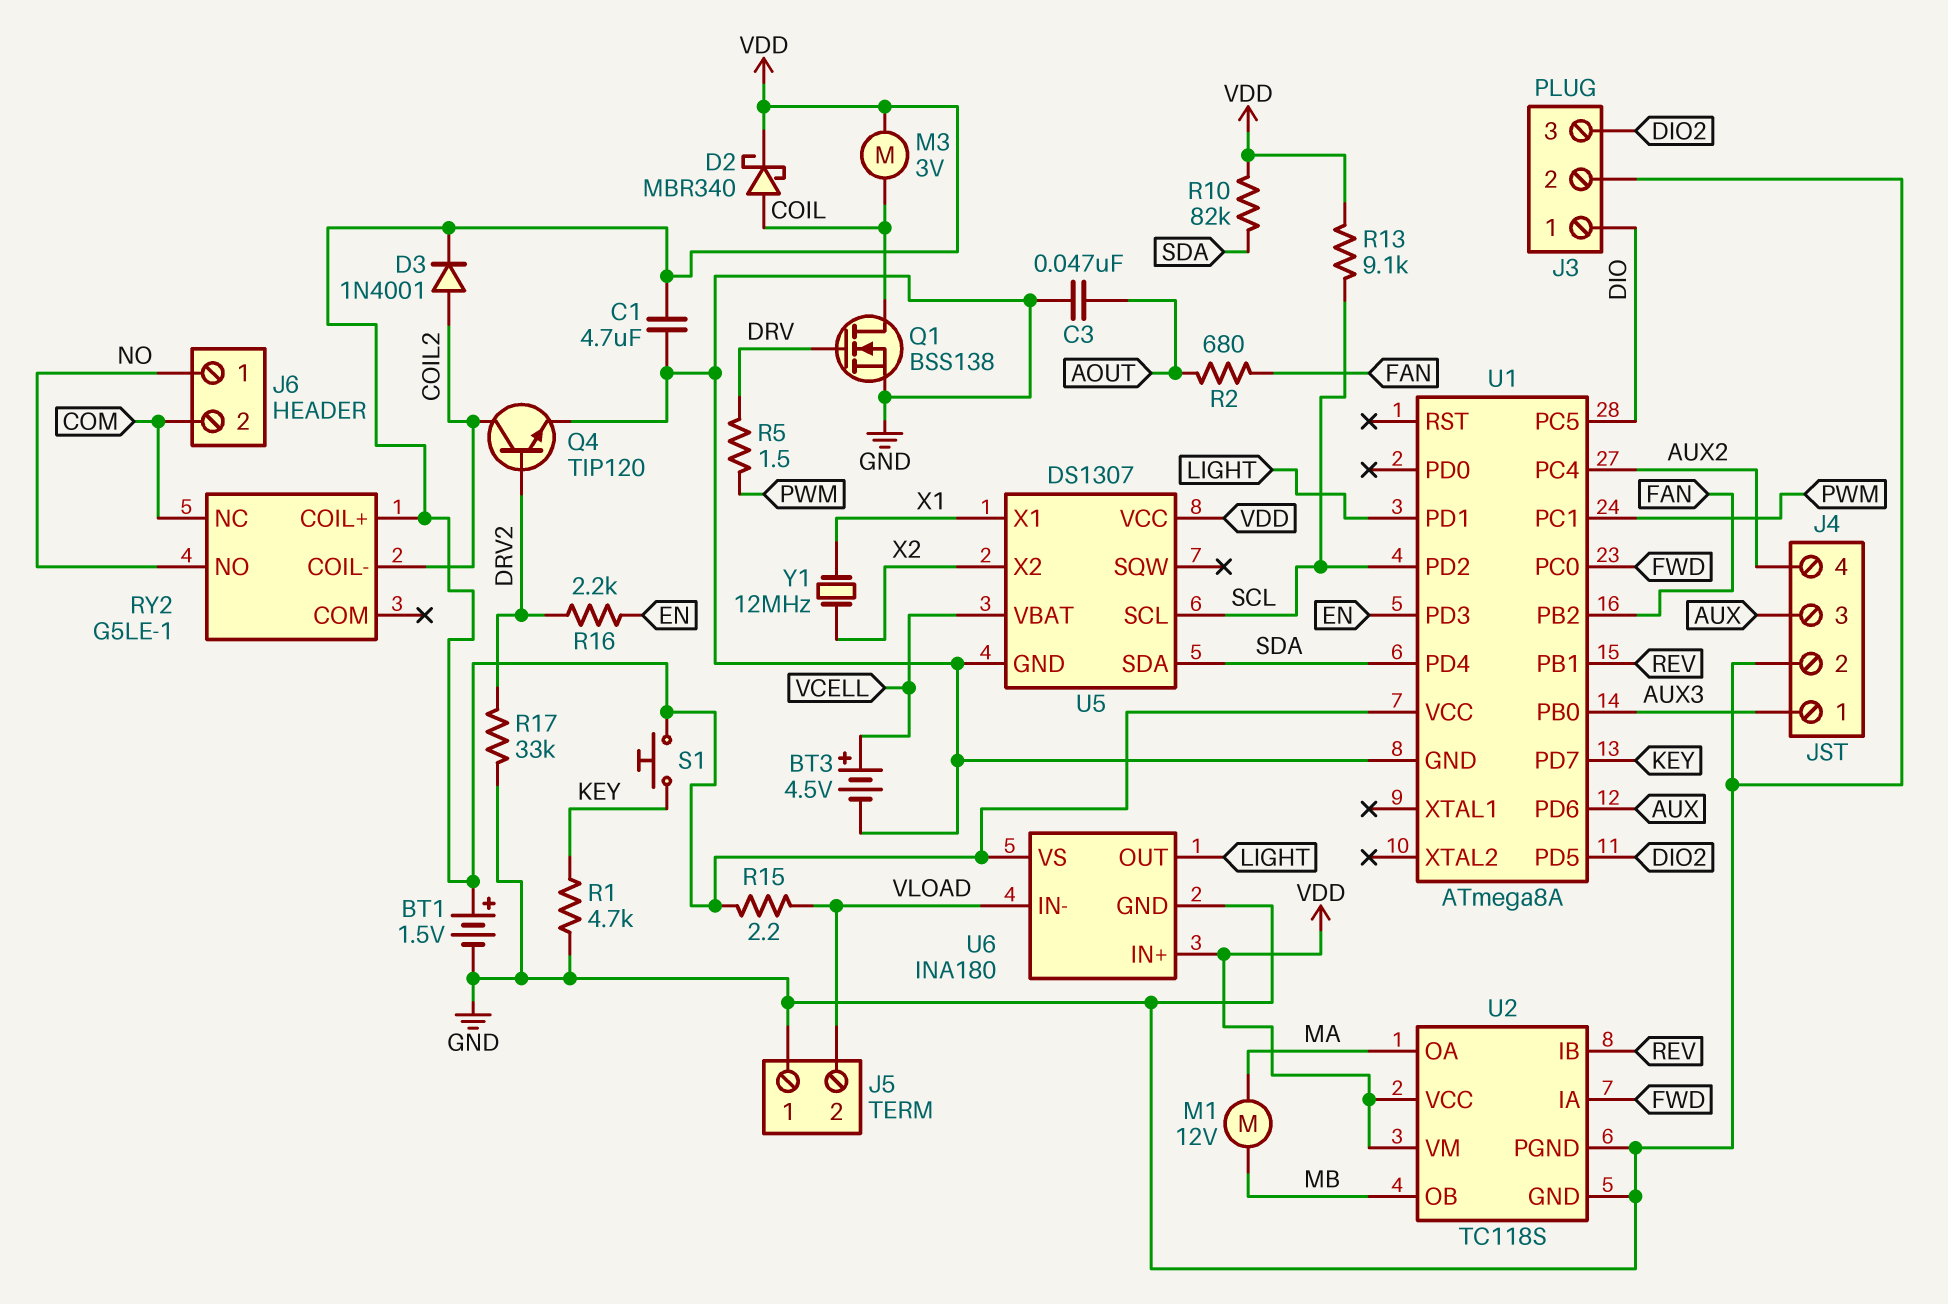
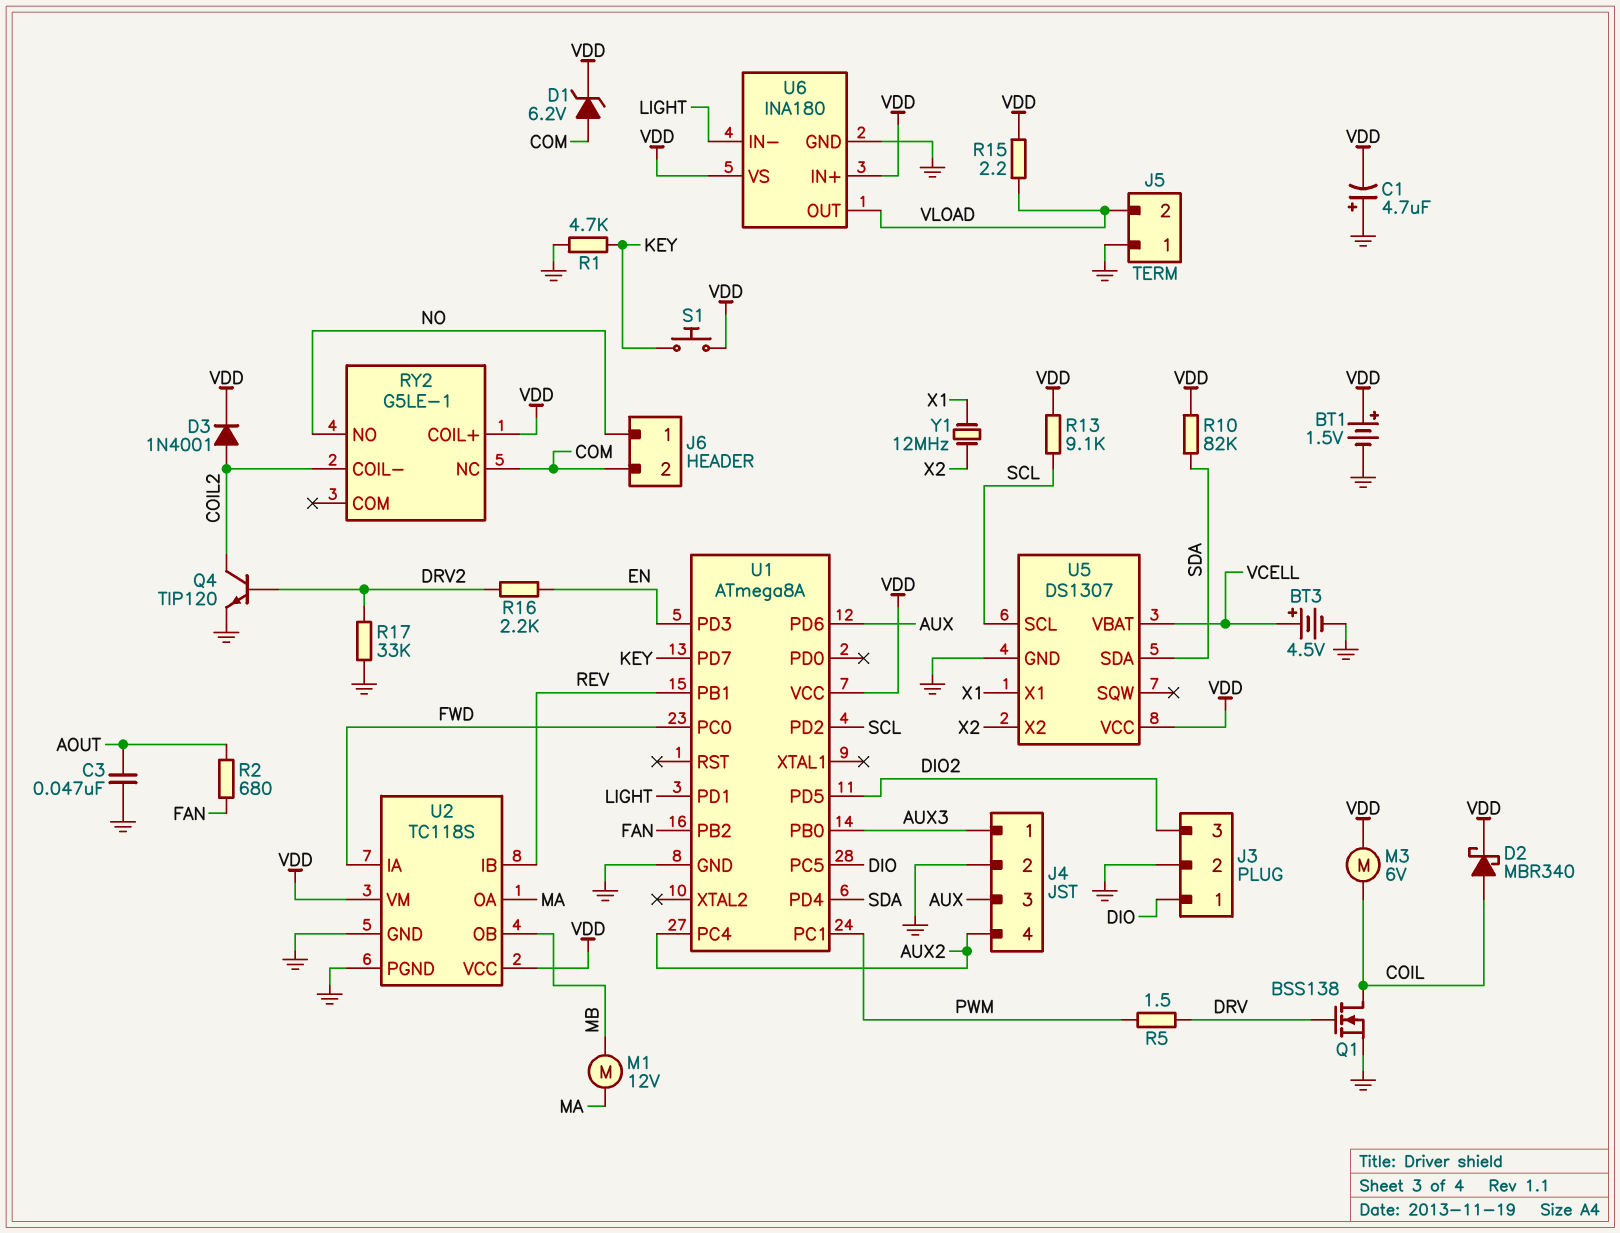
C1: 4.7uF (GND, VDD) -> 4.7uF (plus GND, minus VDD)
D1: none -> zener 6.2V (A COM, K VDD)
M3: motor 3V (COIL, VDD) -> motor 6V (COIL, VDD)
U6 pin IN-: VLOAD -> LIGHT
U6 pin OUT: LIGHT -> VLOAD

